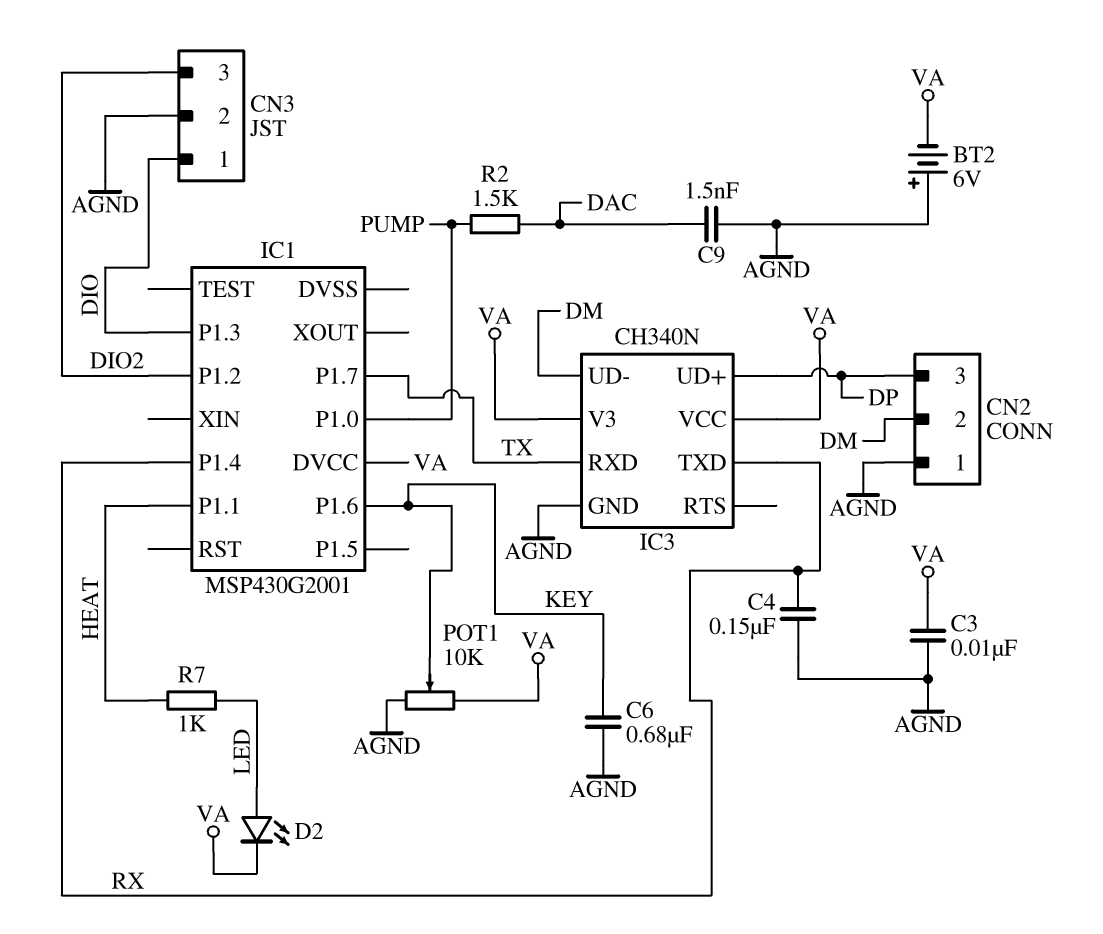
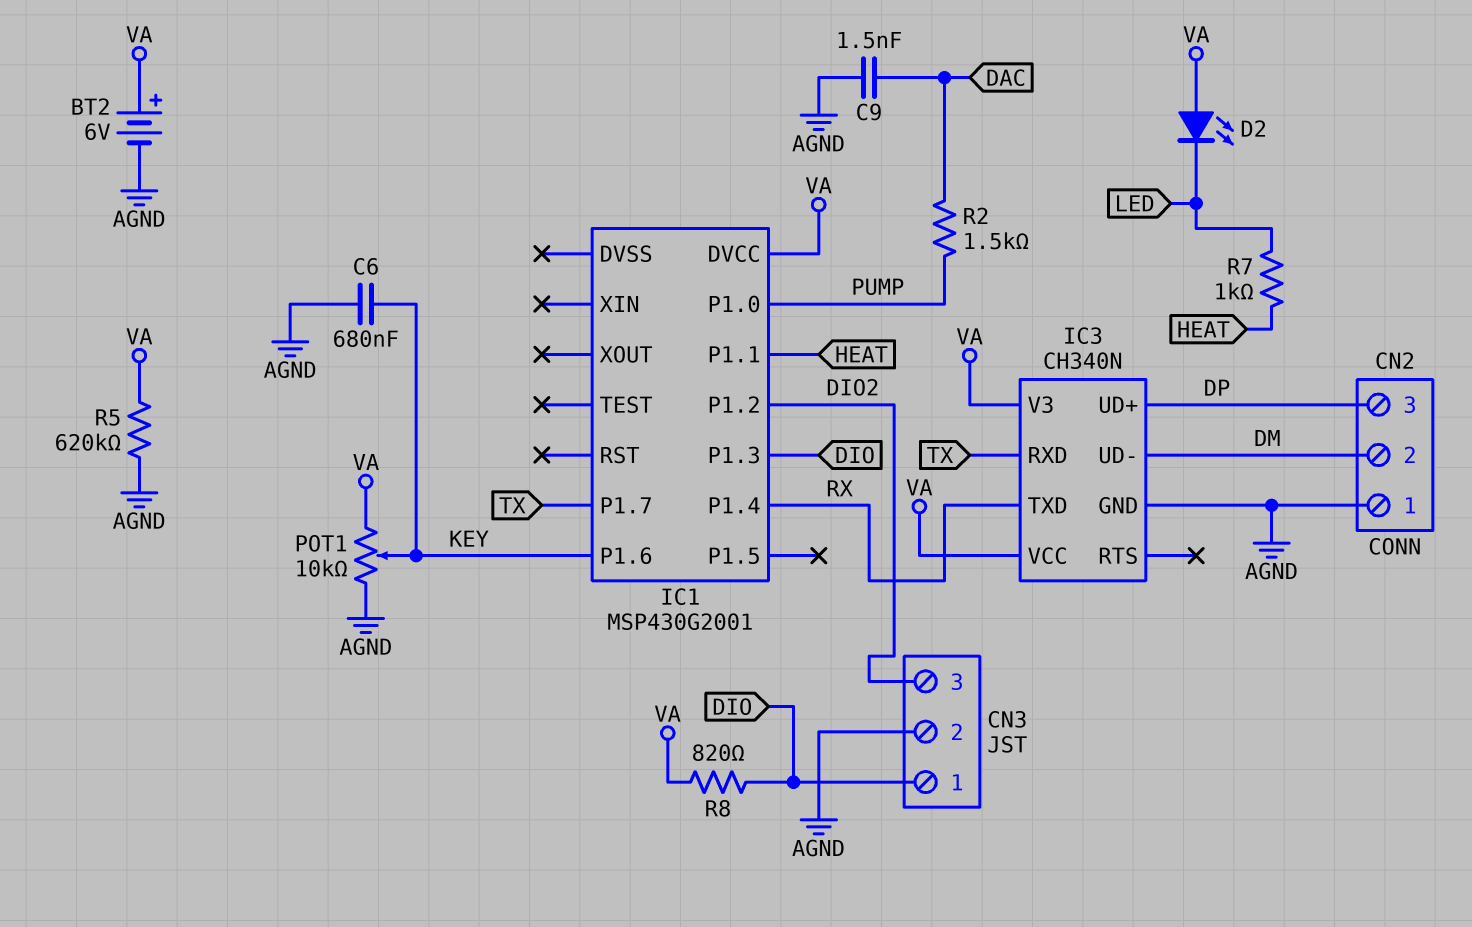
BT2: 6V (plus AGND, minus VA) -> 6V (plus VA, minus AGND)
C3: 10nF (AGND, VA) -> none
C4: 150nF (AGND, RX) -> none
D2: LED (A LED, K VA) -> LED (A VA, K LED)
R5: none -> 620k (AGND, VA)
R8: none -> 820 (DIO, VA)

